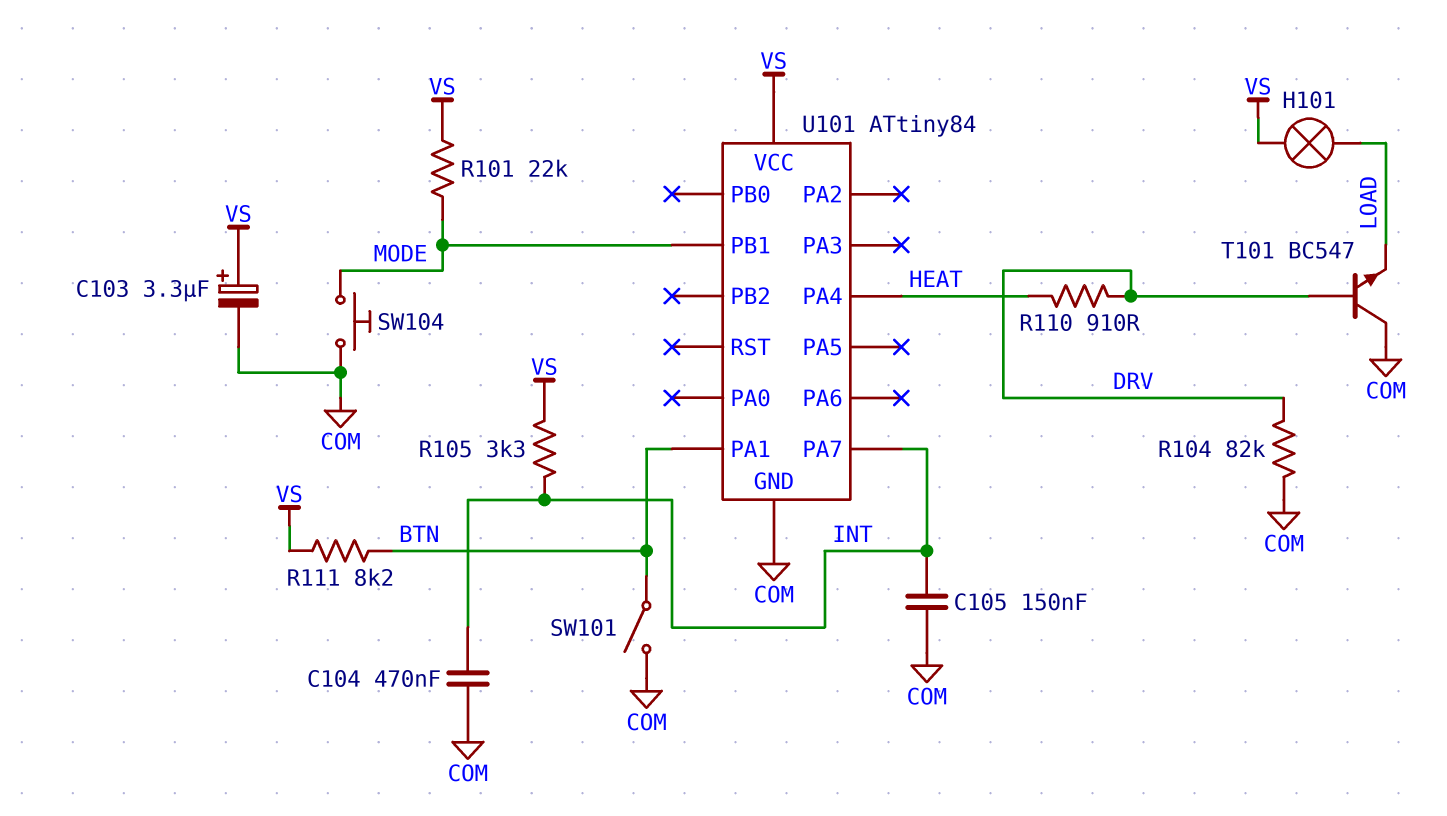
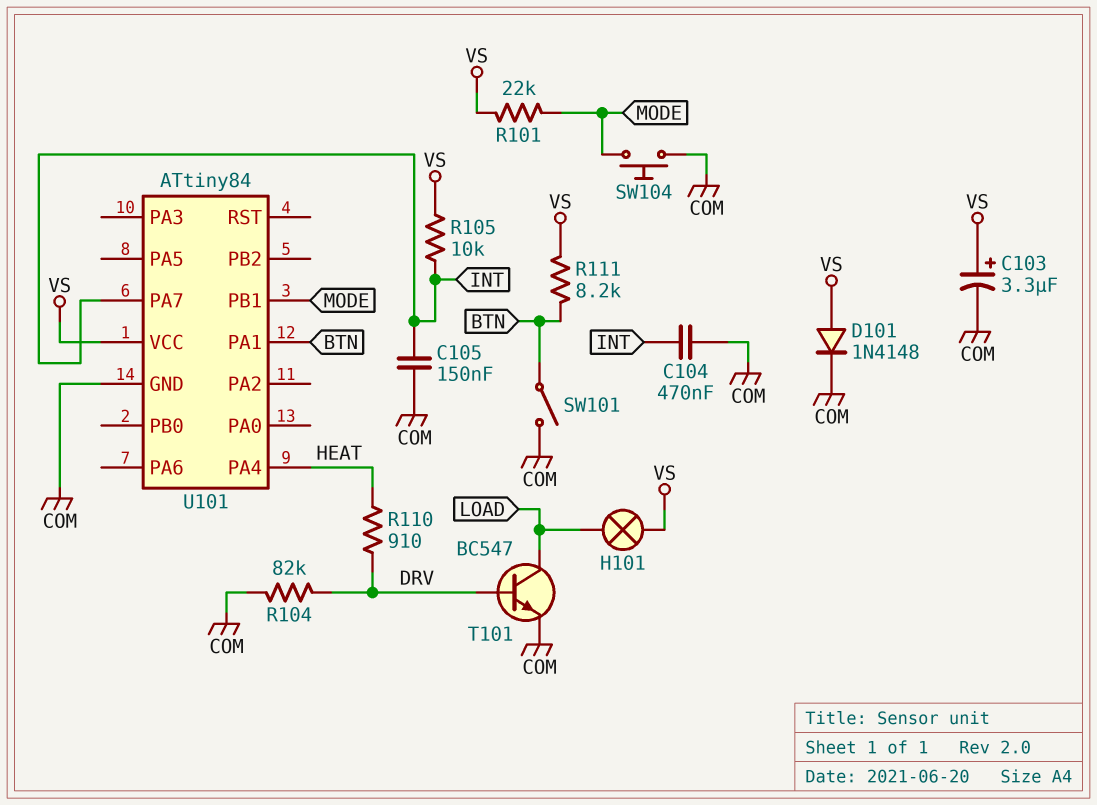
D101: none -> diode 1N4148 (A VS, K COM)
R105: 3.3k (INT, VS) -> 10k (INT, VS)
T101: NPN BC547 (B DRV, C COM, E LOAD) -> NPN BC547 (B DRV, C LOAD, E COM)

